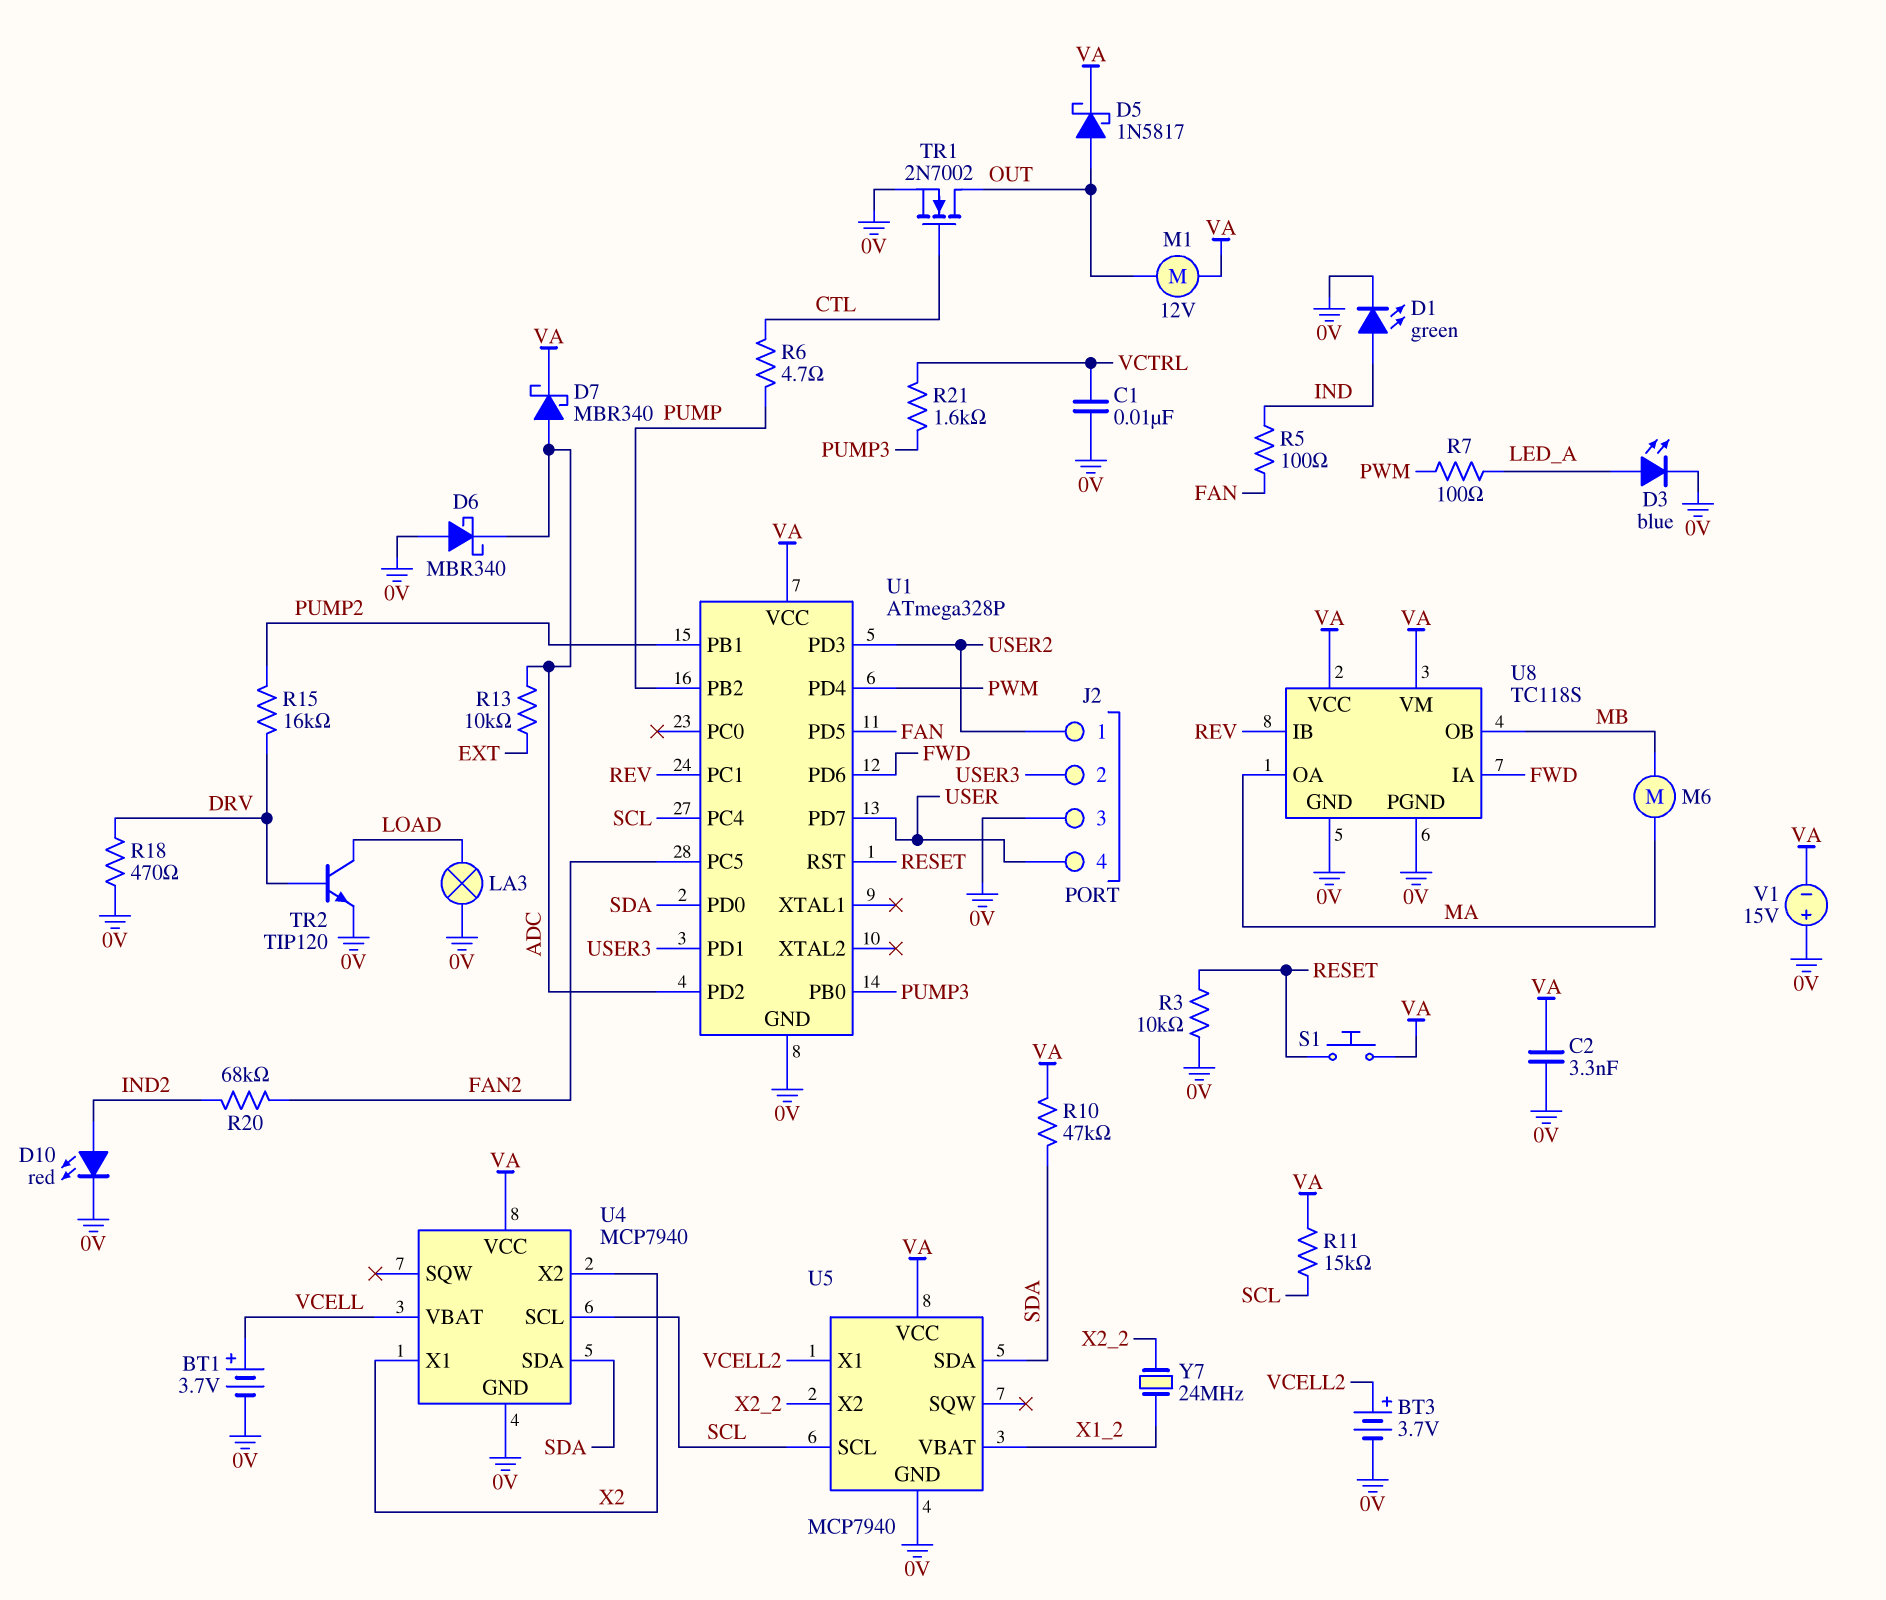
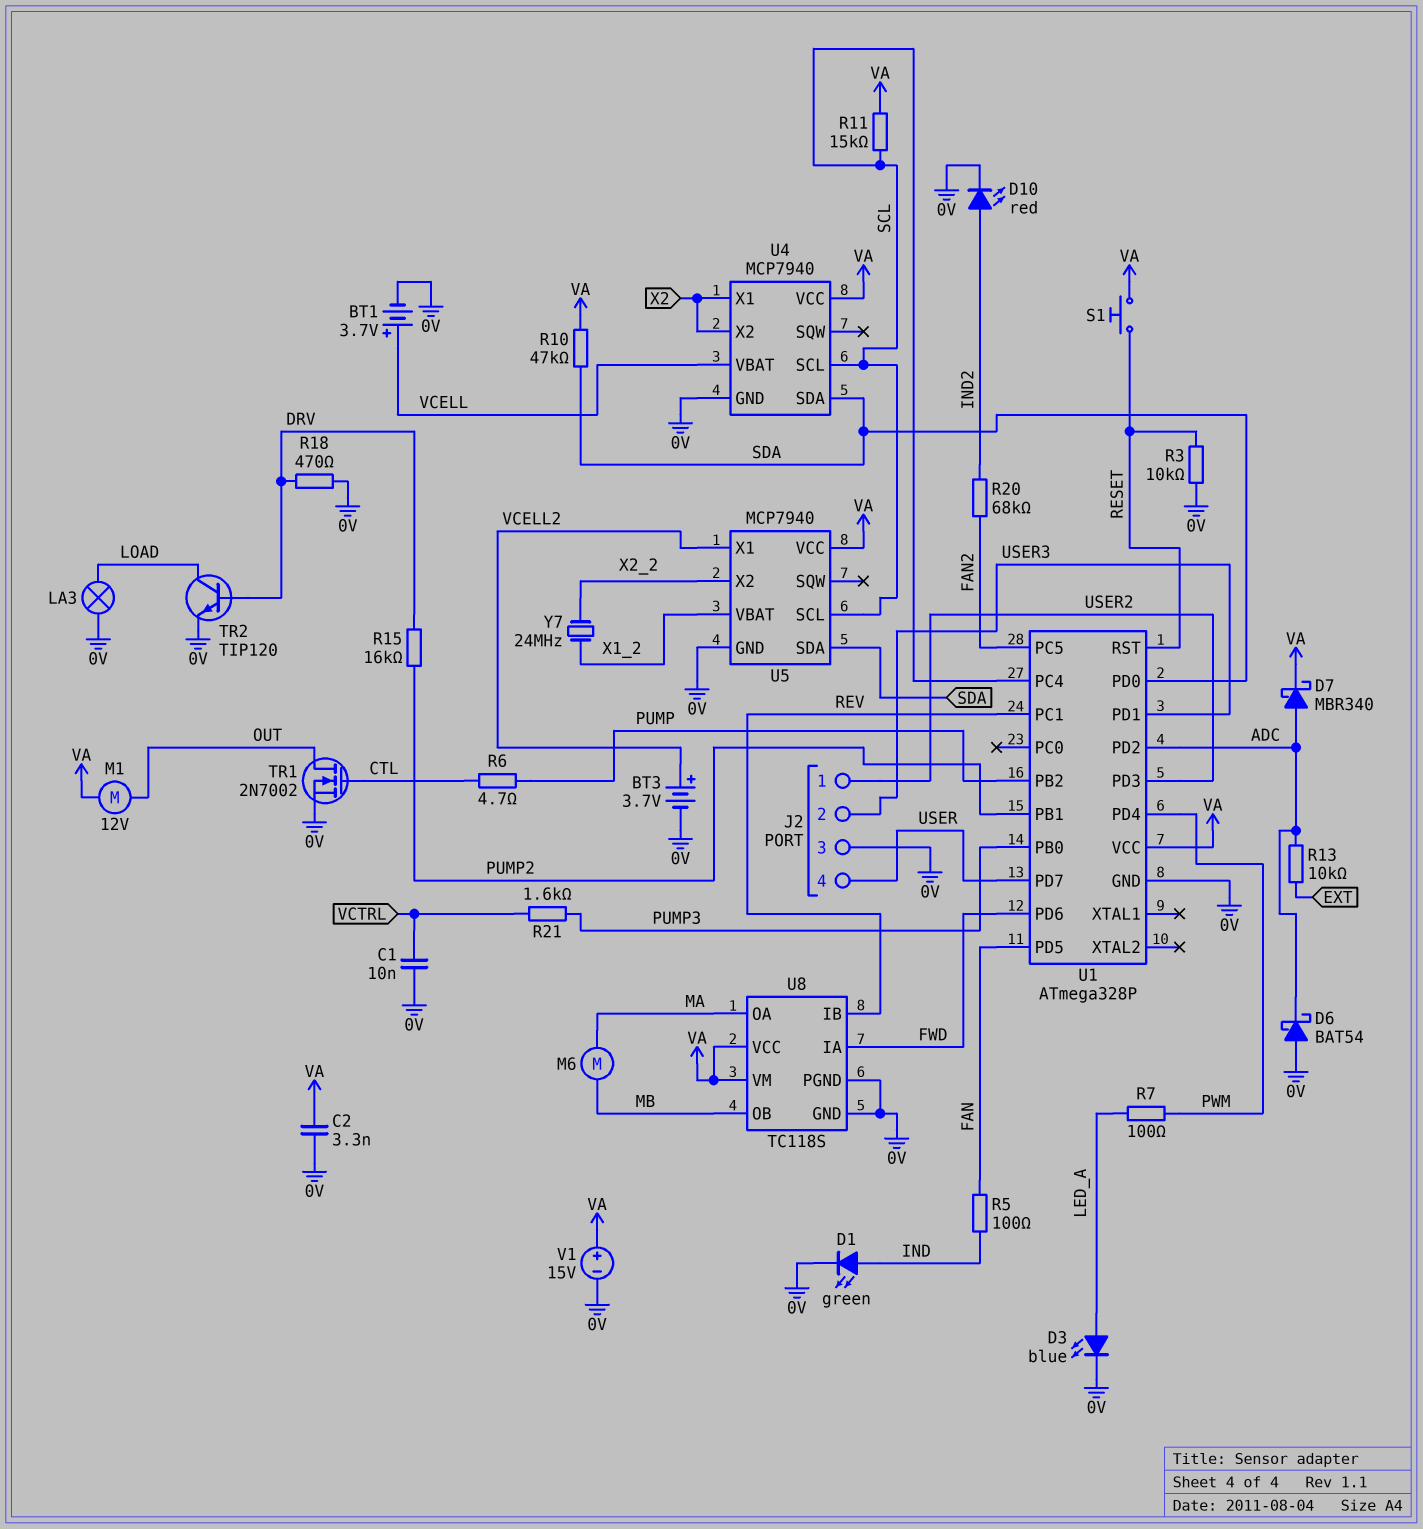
D5: schottky 1N5817 (A OUT, K VA) -> none
D6: schottky MBR340 (A 0V, K ADC) -> schottky BAT54 (A 0V, K ADC)
V1: 15V (plus 0V, minus VA) -> 15V (plus VA, minus 0V)

